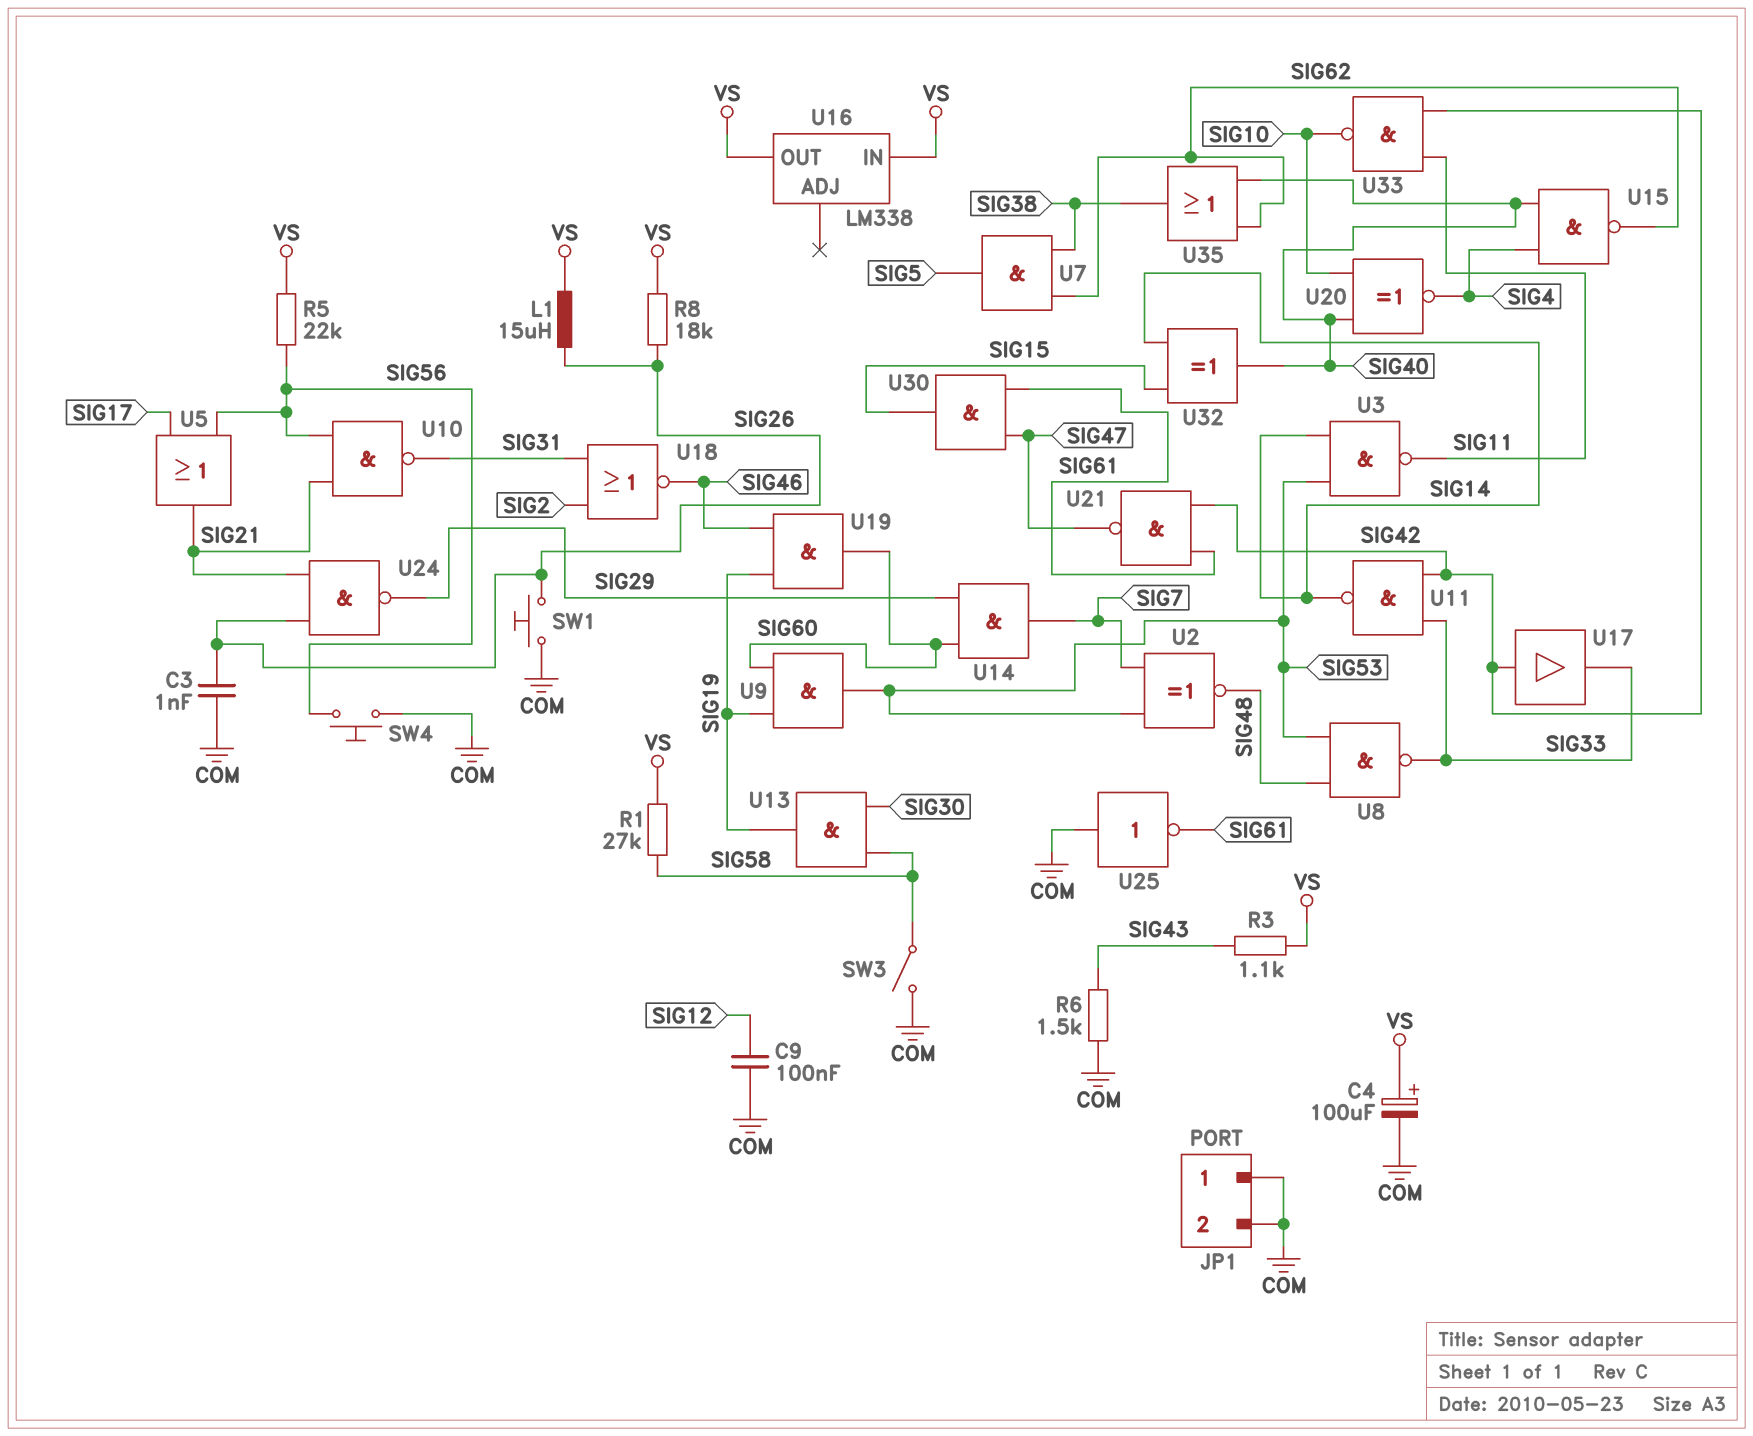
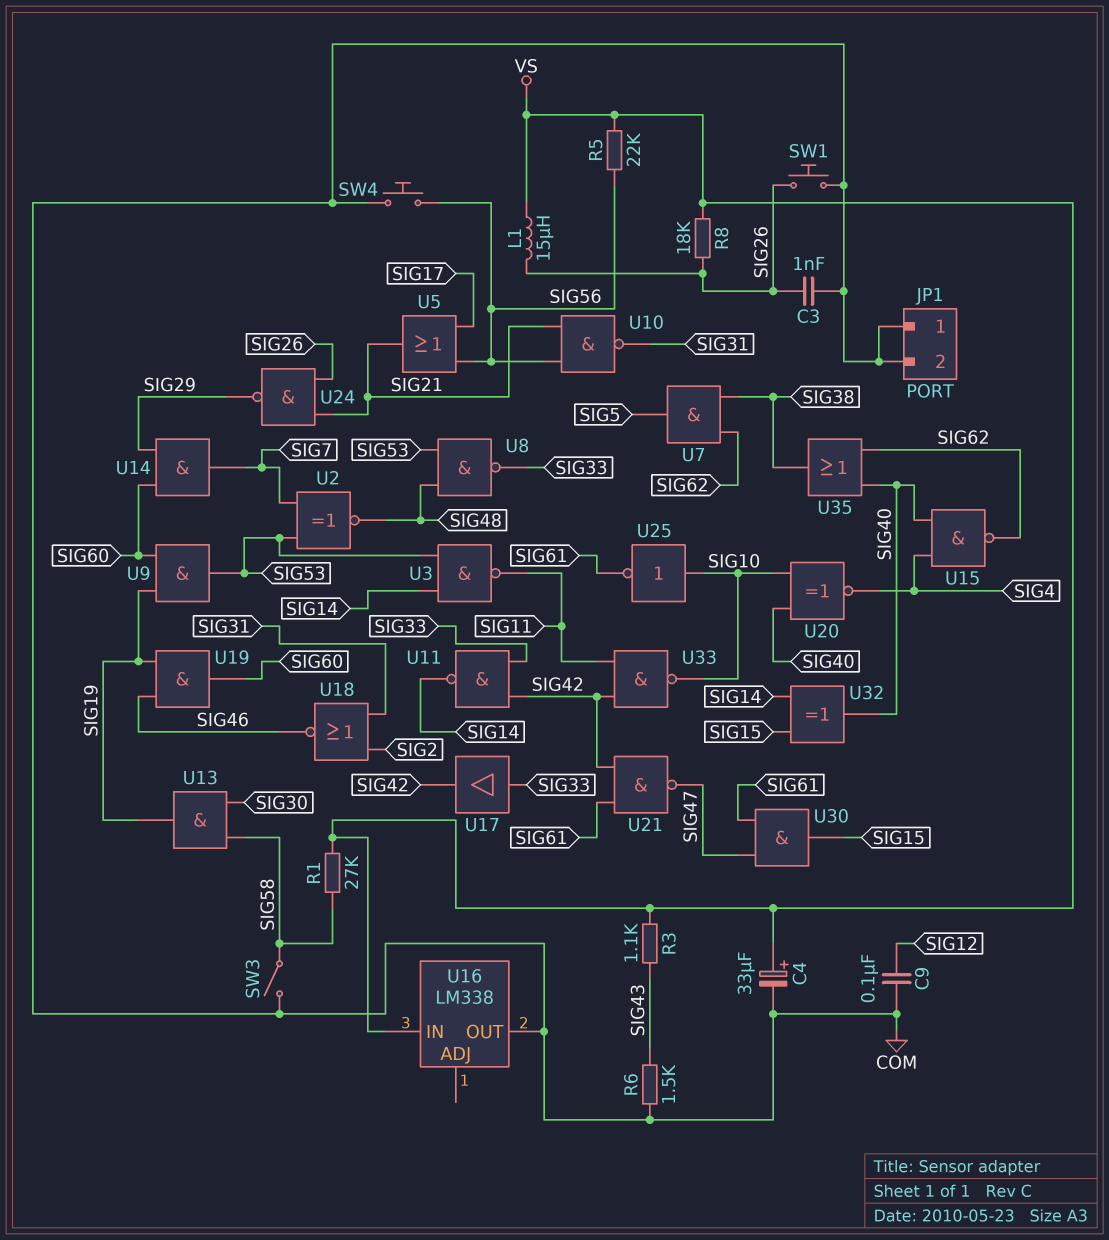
C4: 100uF (plus VS, minus COM) -> 33uF (plus VS, minus COM)
U16 pin OUT: VS -> COM
U17: buffer (in SIG42, out SIG33) -> buffer (in SIG33, out SIG42)
U25: NOT (in COM, out SIG61) -> NOT (in SIG10, out SIG61)

